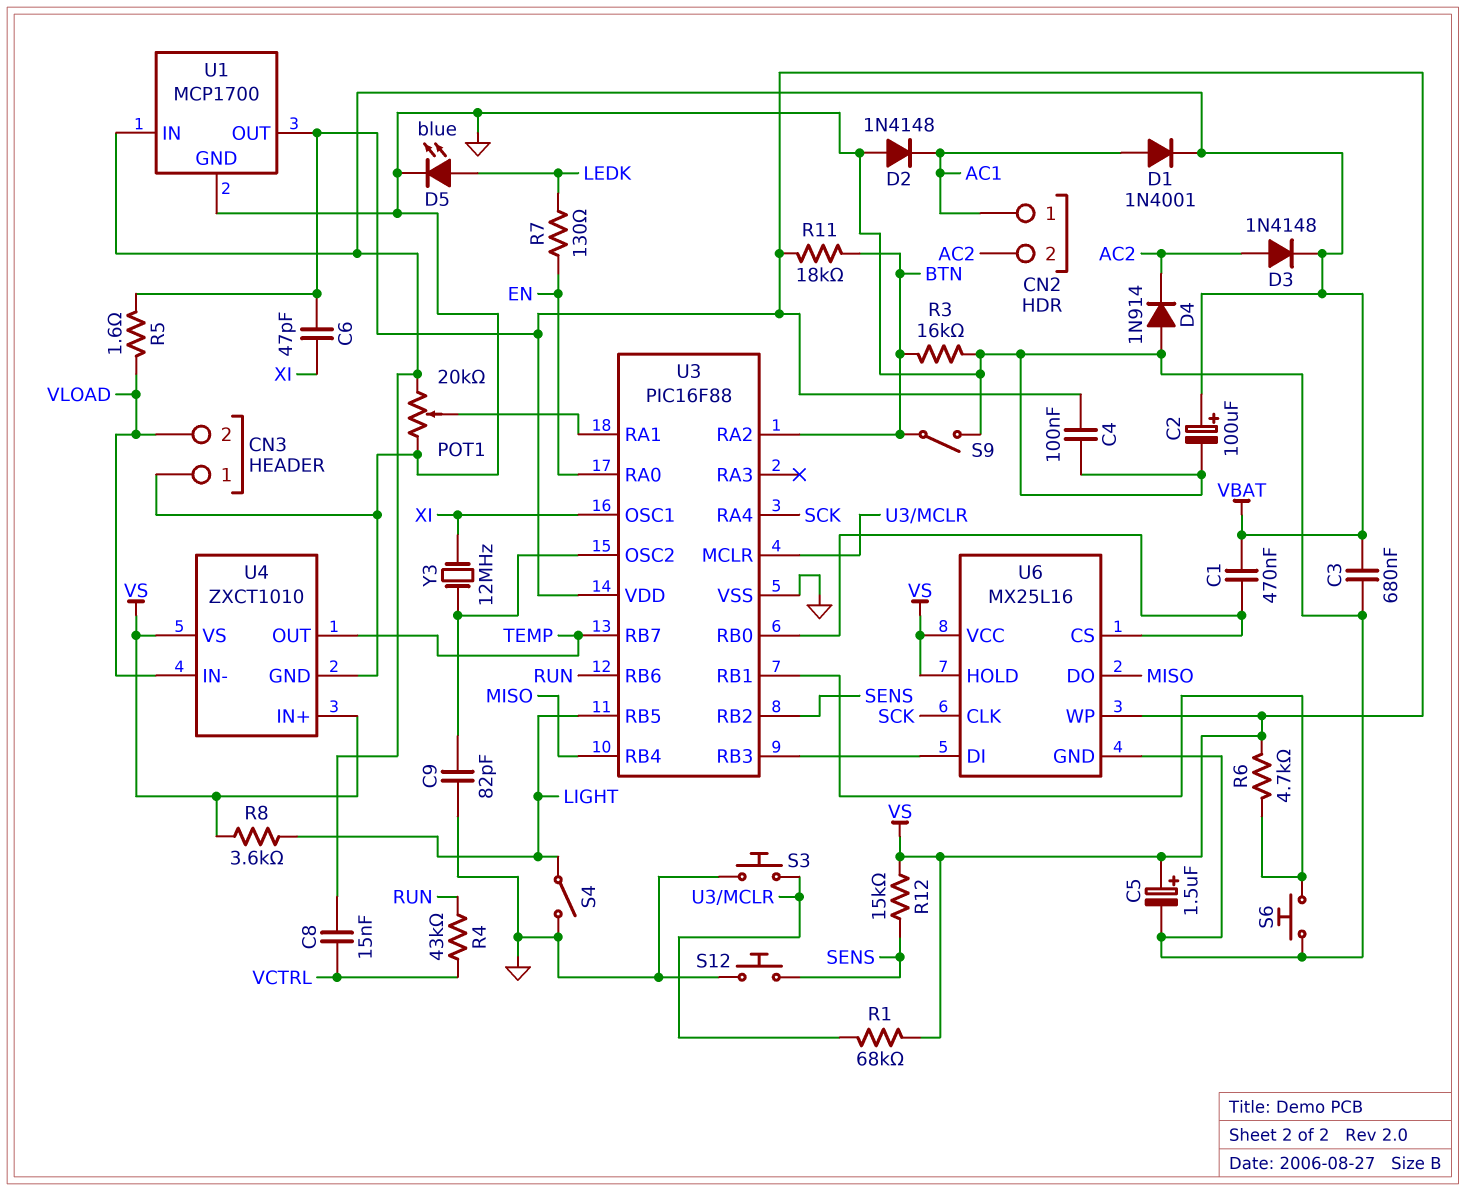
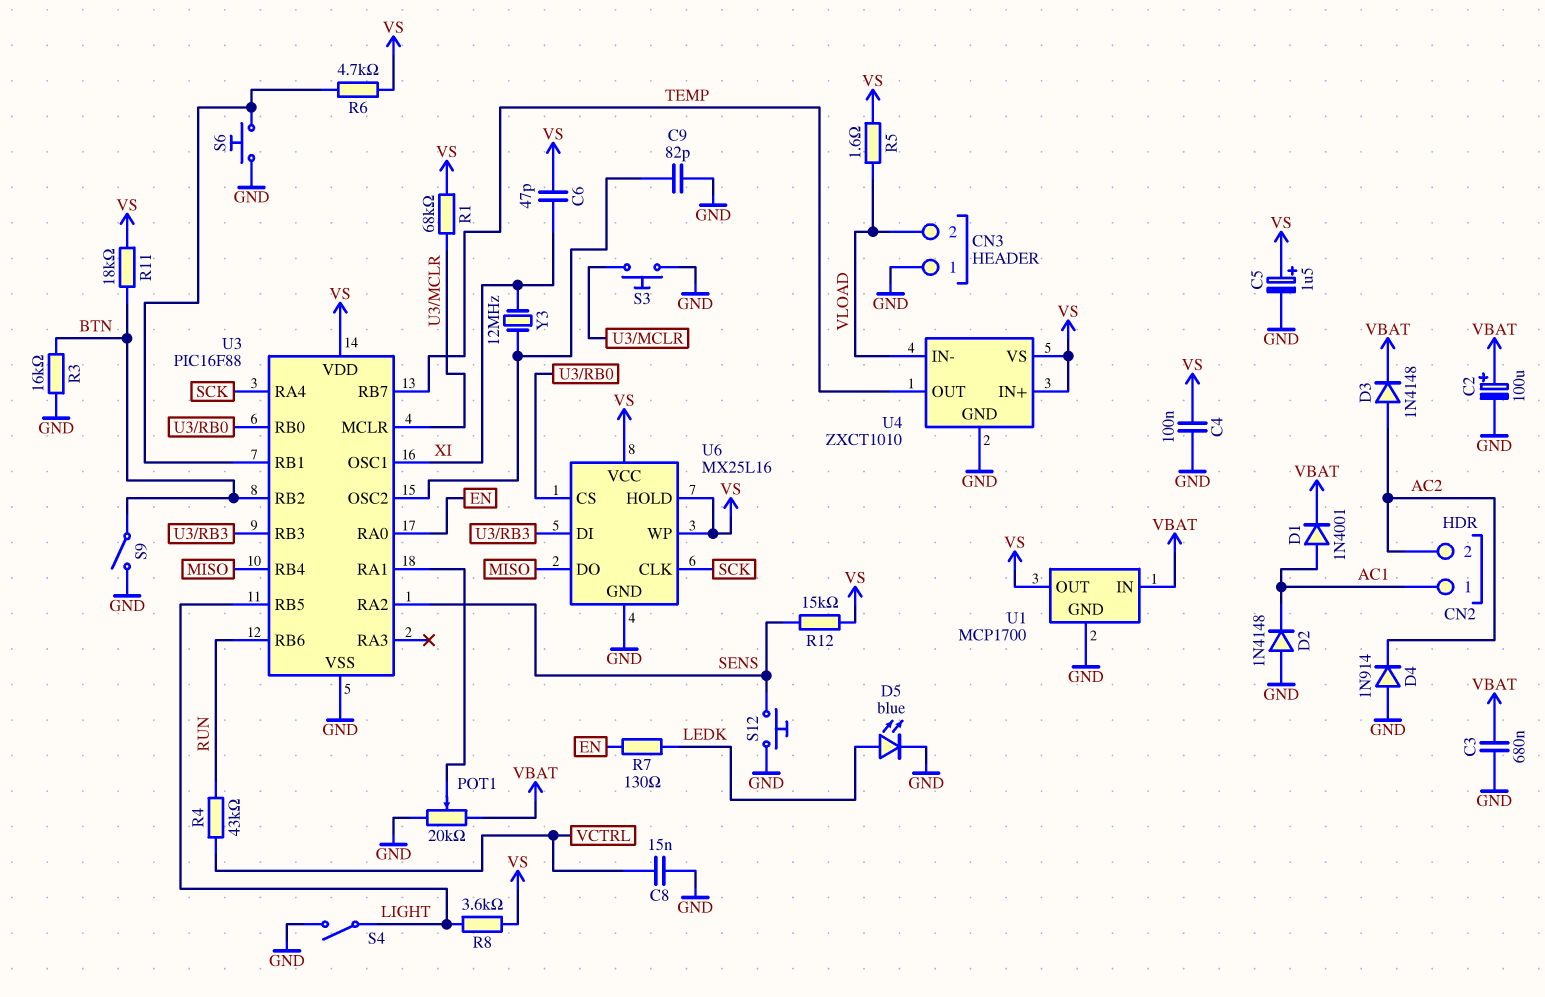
C1: 470nF (U3/RB0, VBAT) -> none
C8: 15nF (VBAT, VCTRL) -> 15nF (GND, VCTRL)
U3 pin RA2: BTN -> SENS
U3 pin RB2: SENS -> BTN

